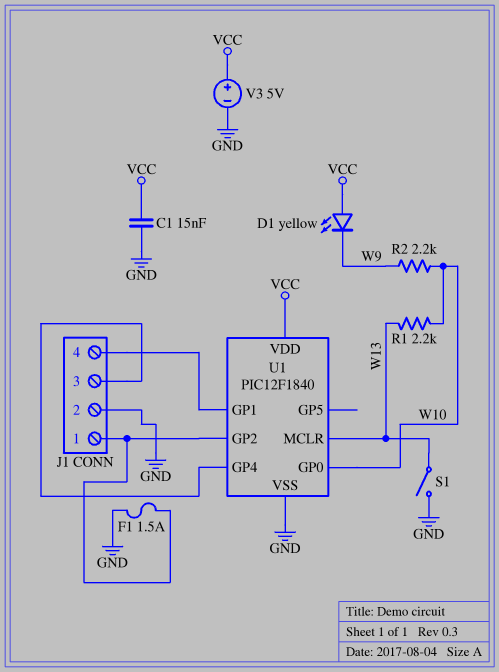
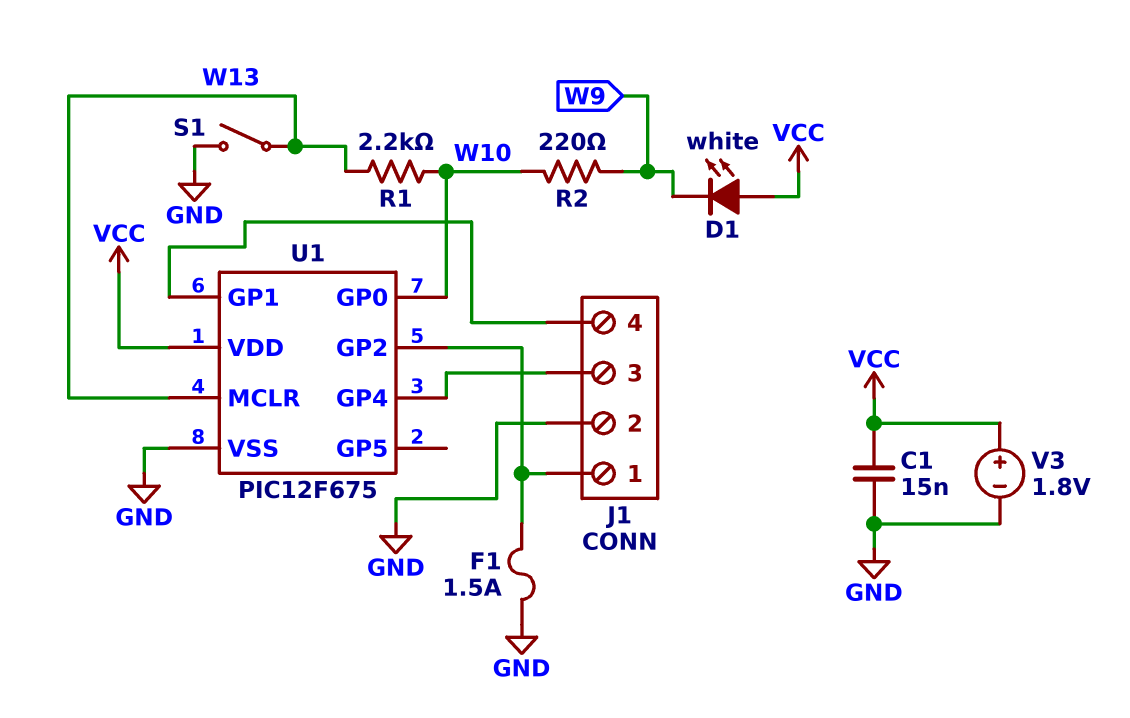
D1: LED yellow (A VCC, K W9) -> LED white (A VCC, K W9)
R2: 2.2k (W9, W10) -> 220 (W9, W10)
U1: PIC12F1840 -> PIC12F675
V3: 5V (plus VCC, minus GND) -> 1.8V (plus VCC, minus GND)

